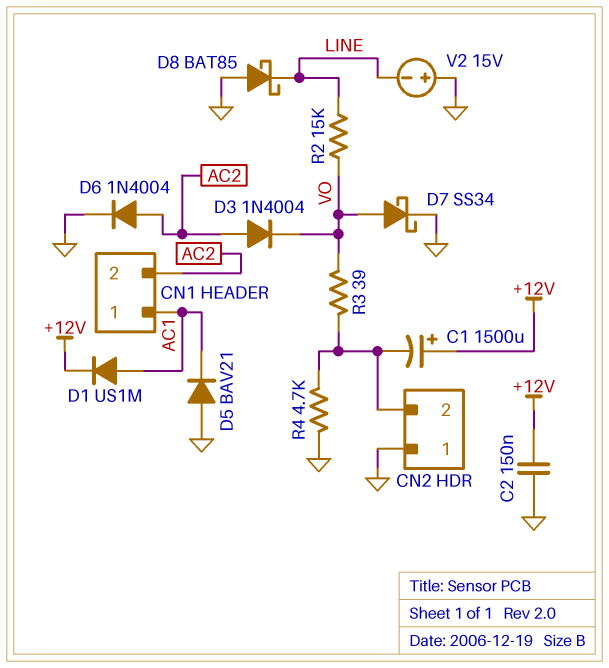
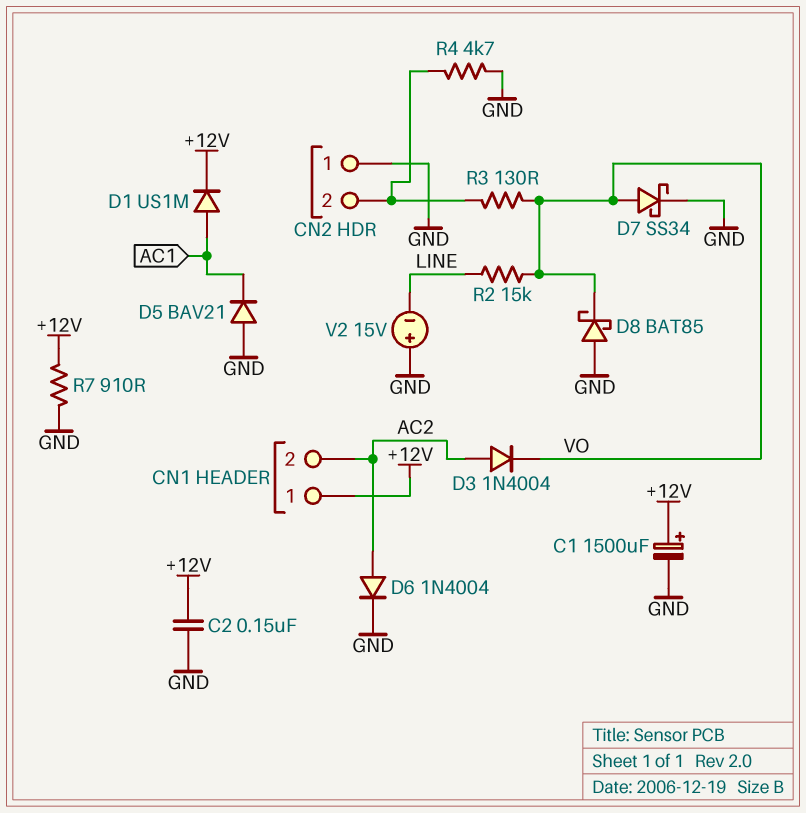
C1: 1500uF (plus +12V, minus CN2/2) -> 1500uF (plus +12V, minus GND)
CN1 pin 1: AC1 -> +12V
D8: schottky BAT85 (A GND, K LINE) -> schottky BAT85 (A GND, K VO)
R3: 39 (CN2/2, VO) -> 130 (CN2/2, VO)
R7: none -> 910 (+12V, GND)

